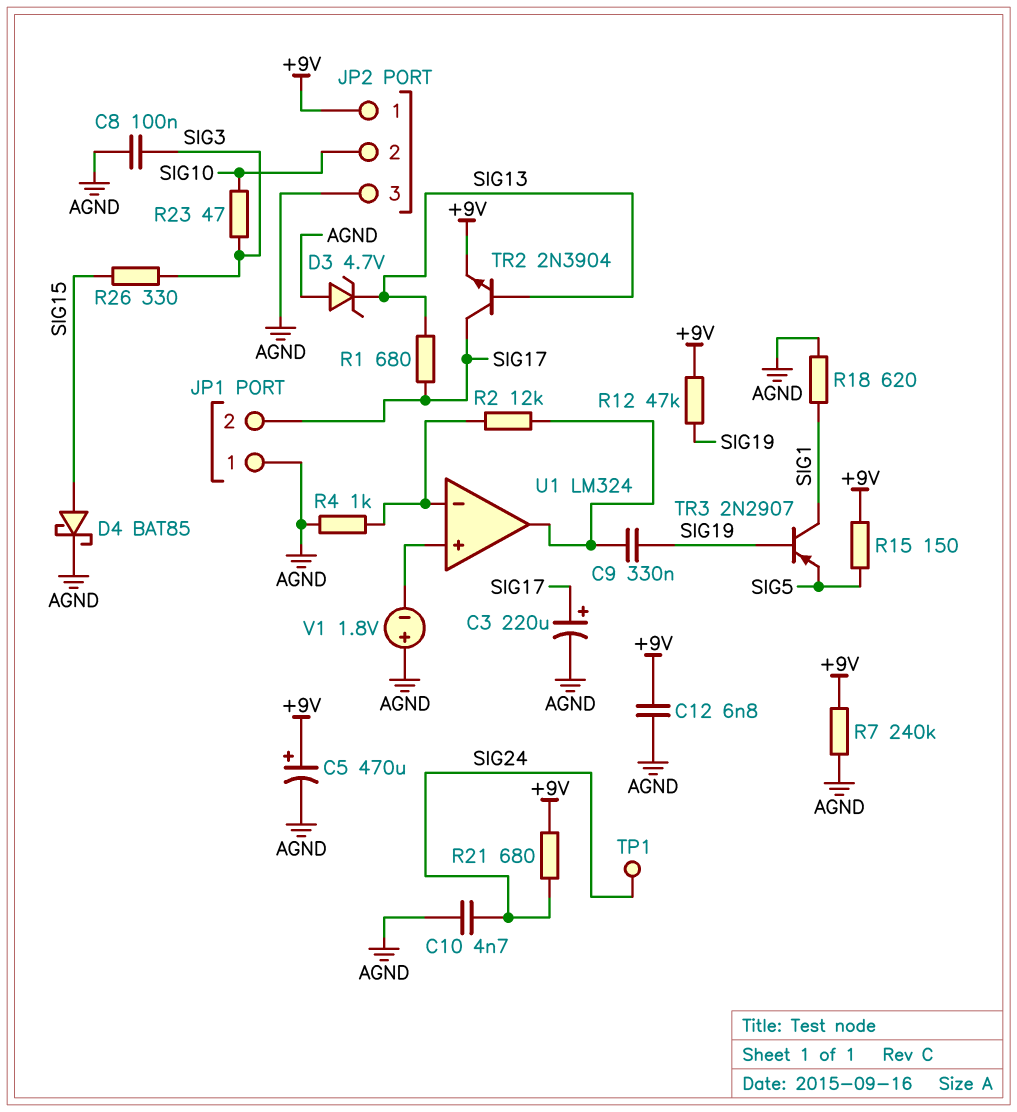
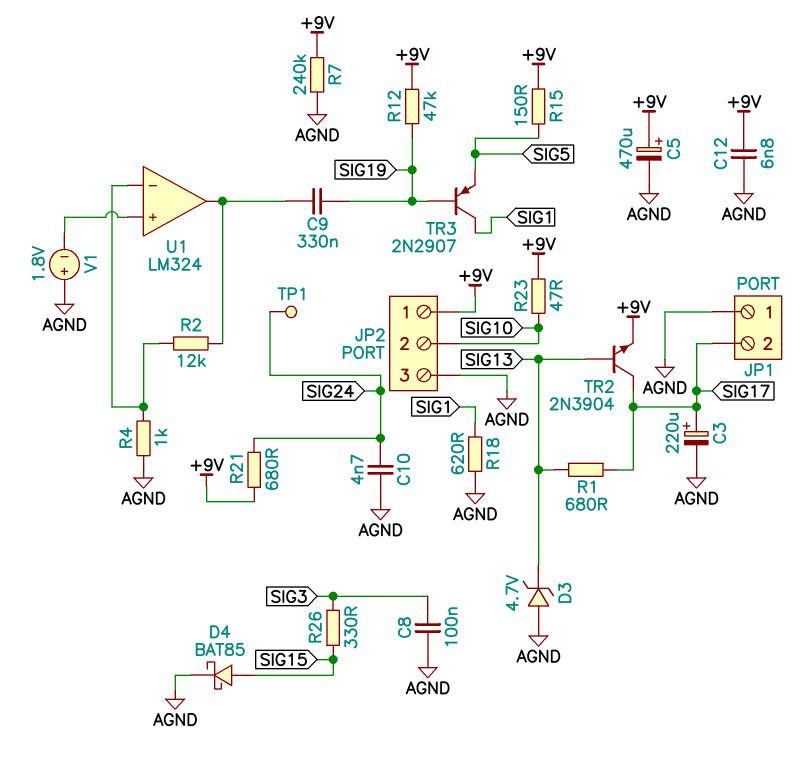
R23: 47 (SIG3, SIG10) -> 47 (+9V, SIG10)

